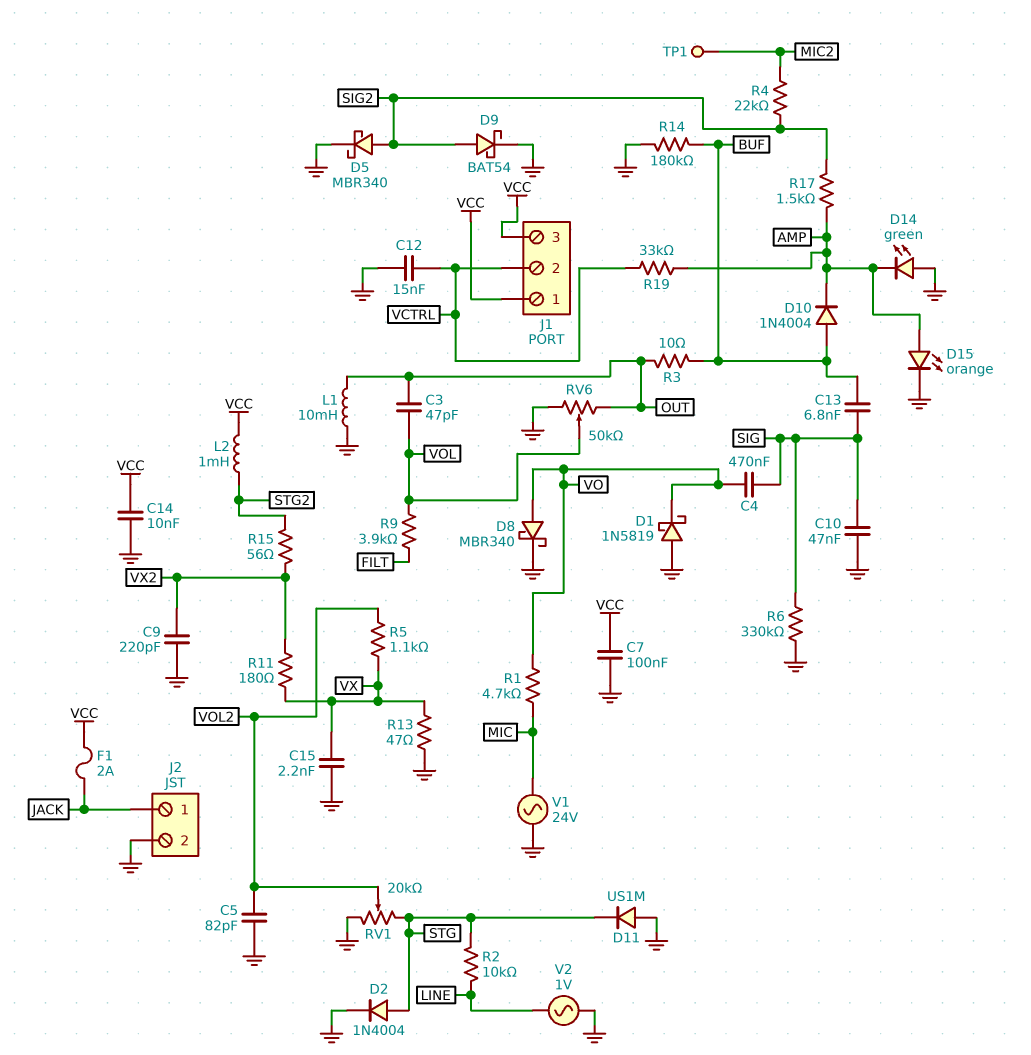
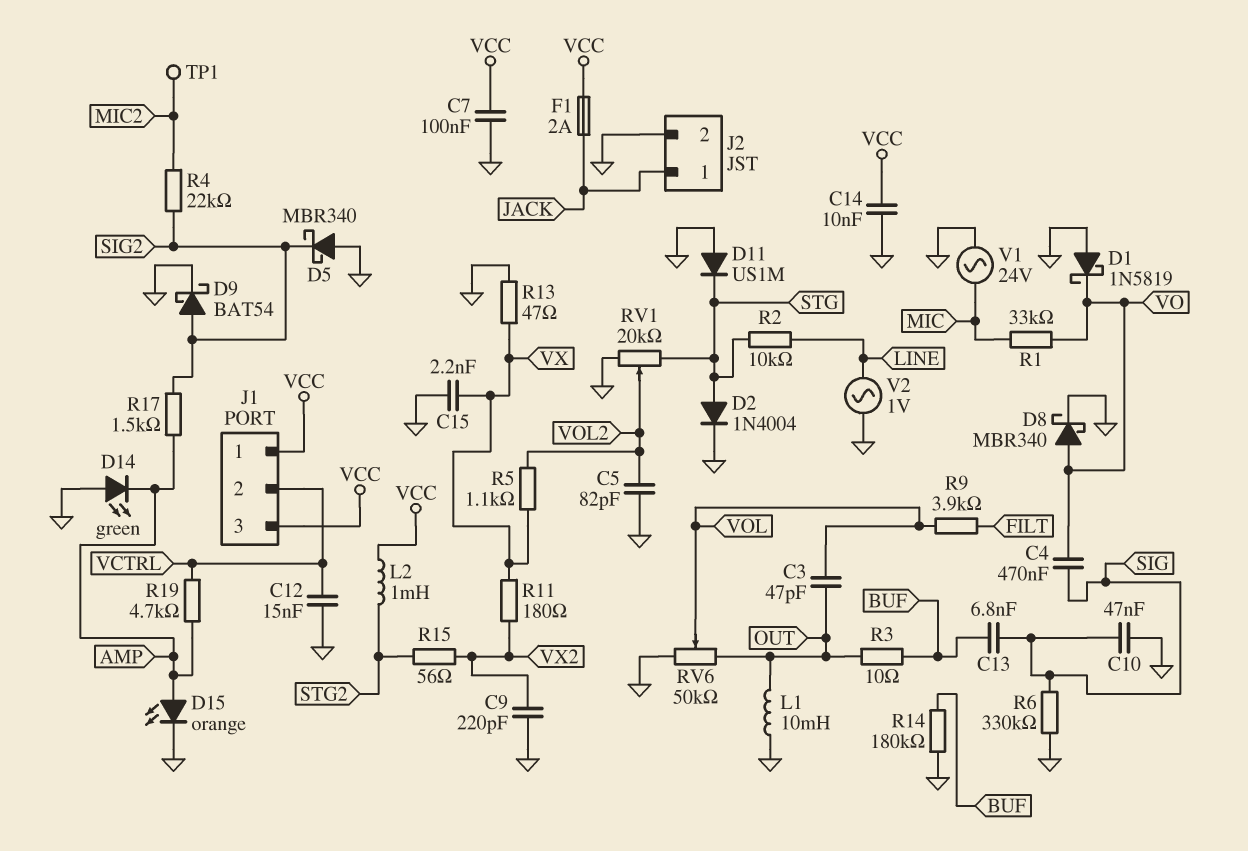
D5: schottky MBR340 (A SIG2, K GND) -> schottky MBR340 (A GND, K SIG2)
D10: diode 1N4004 (A BUF, K AMP) -> none
R1: 4.7k (MIC, VO) -> 33k (MIC, VO)
R19: 33k (AMP, VCTRL) -> 4.7k (AMP, VCTRL)

